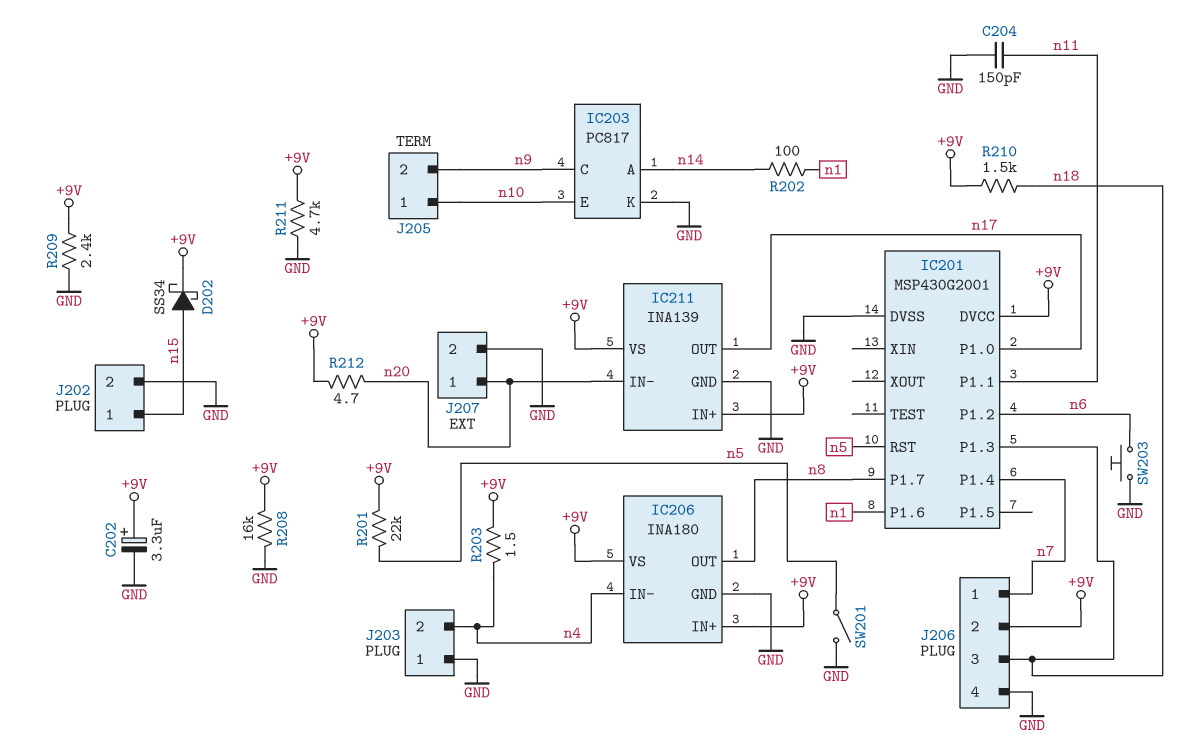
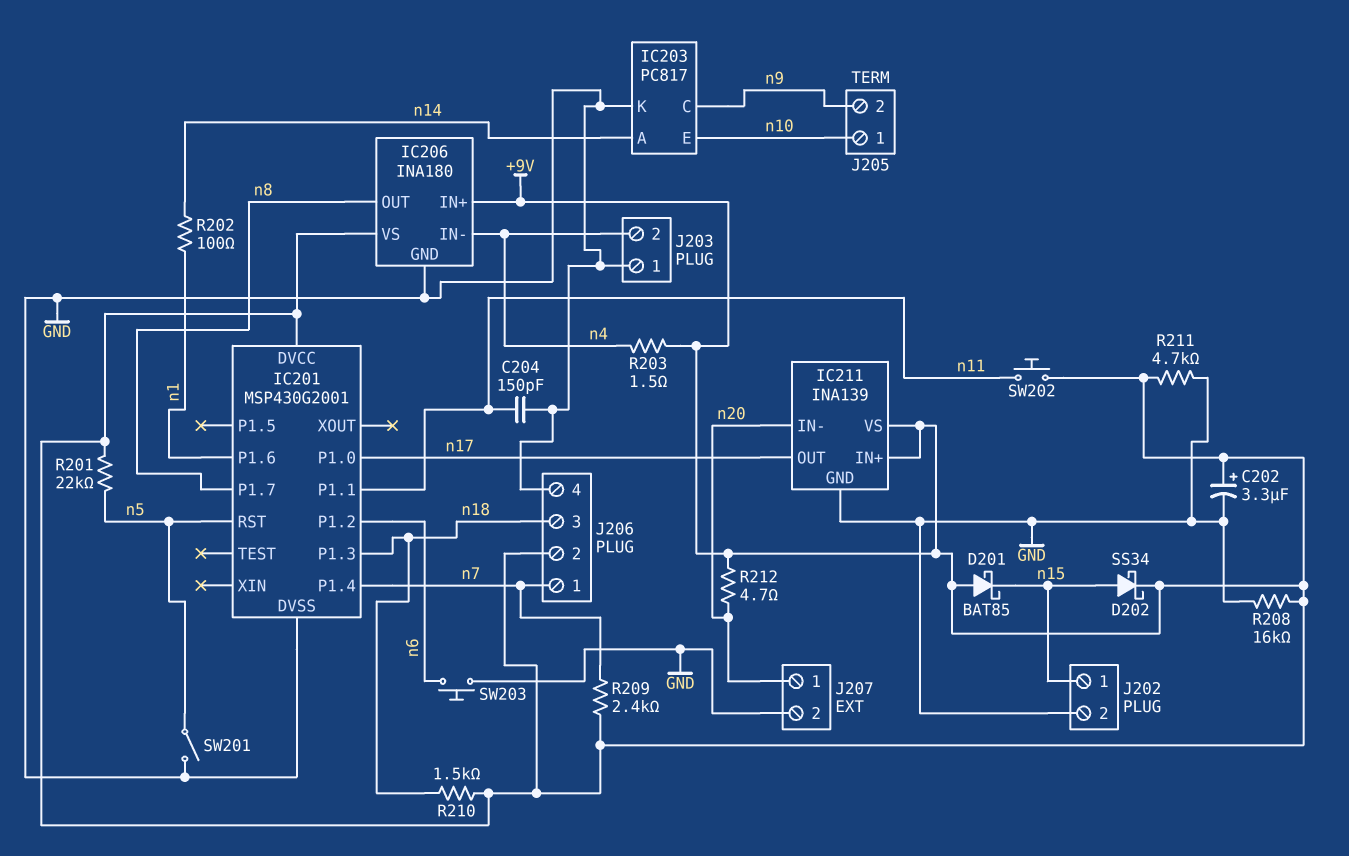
D201: none -> schottky BAT85 (A +9V, K n15)
R209: 2.4k (+9V, GND) -> 2.4k (+9V, n7)
SW202: none -> button (+9V, n11)

